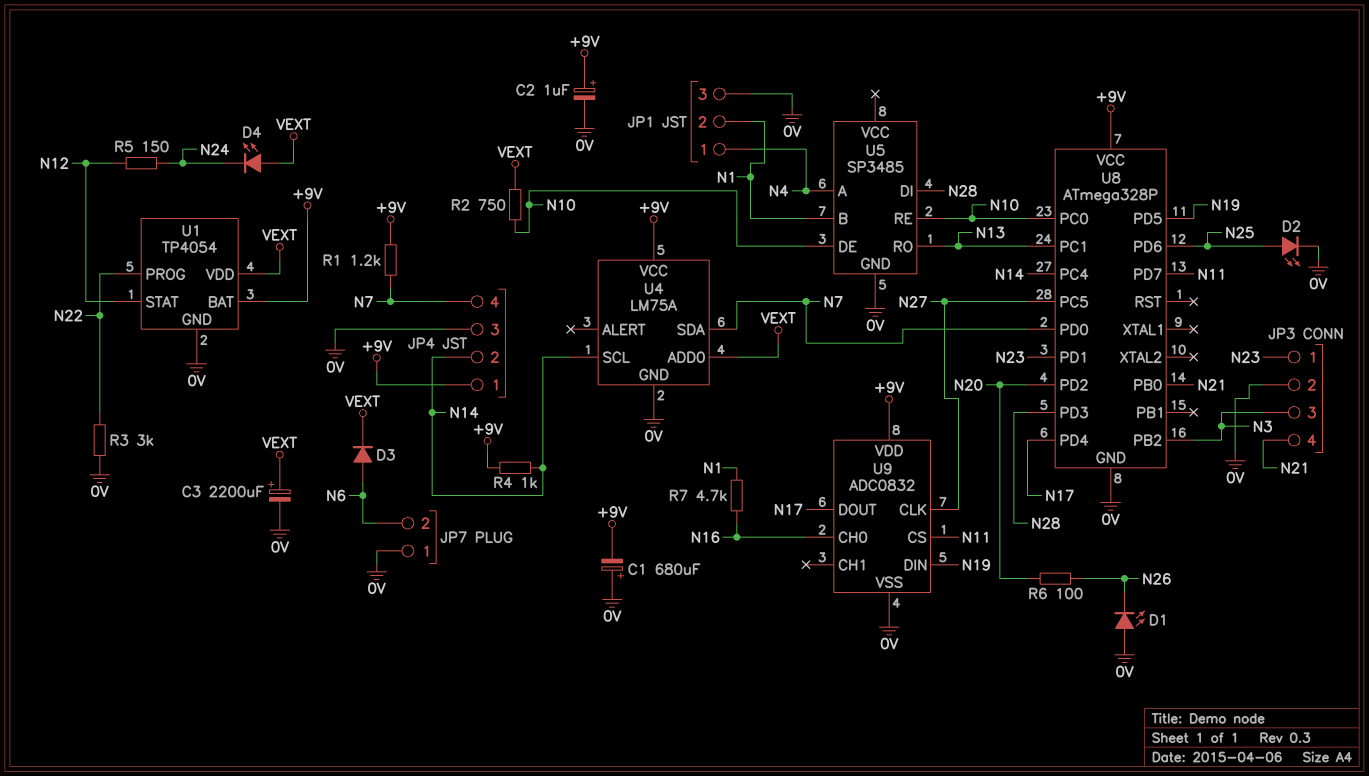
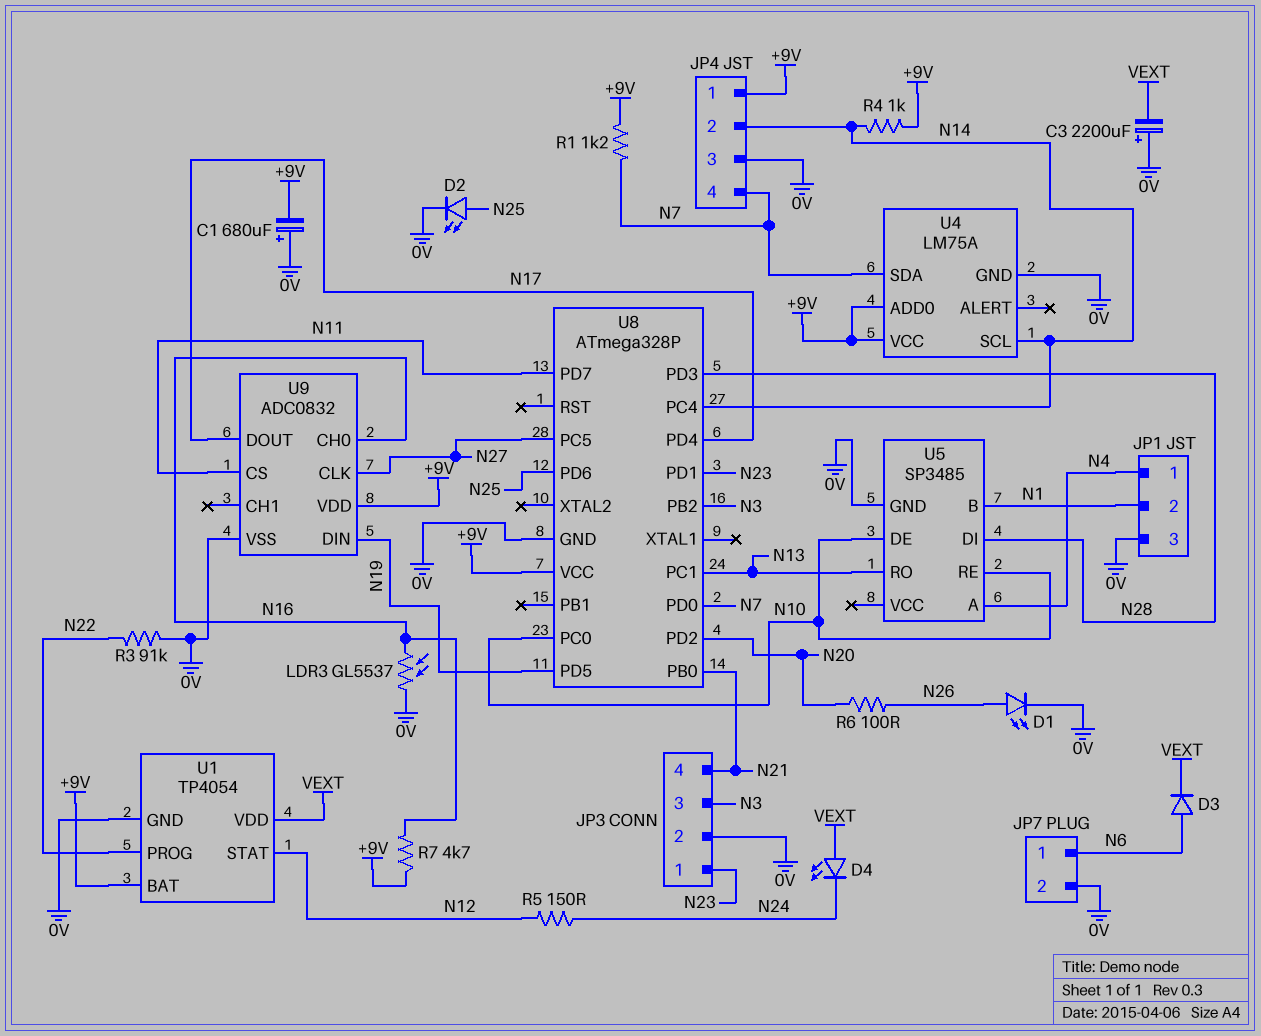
C2: 1uF (plus +9V, minus 0V) -> none
C3: 2200uF (plus VEXT, minus 0V) -> 2200uF (plus 0V, minus VEXT)
D1: LED (A 0V, K N26) -> LED (A N26, K 0V)
JP7 pin 1: 0V -> N6
JP7 pin 2: N6 -> 0V
LDR3: none -> GL5537 (0V, N16)
R2: 750 (N10, VEXT) -> none
R3: 3k (0V, N22) -> 91k (0V, N22)
R7: 4.7k (N1, N16) -> 4.7k (+9V, N16)
U4 pin ADD0: VEXT -> +9V

